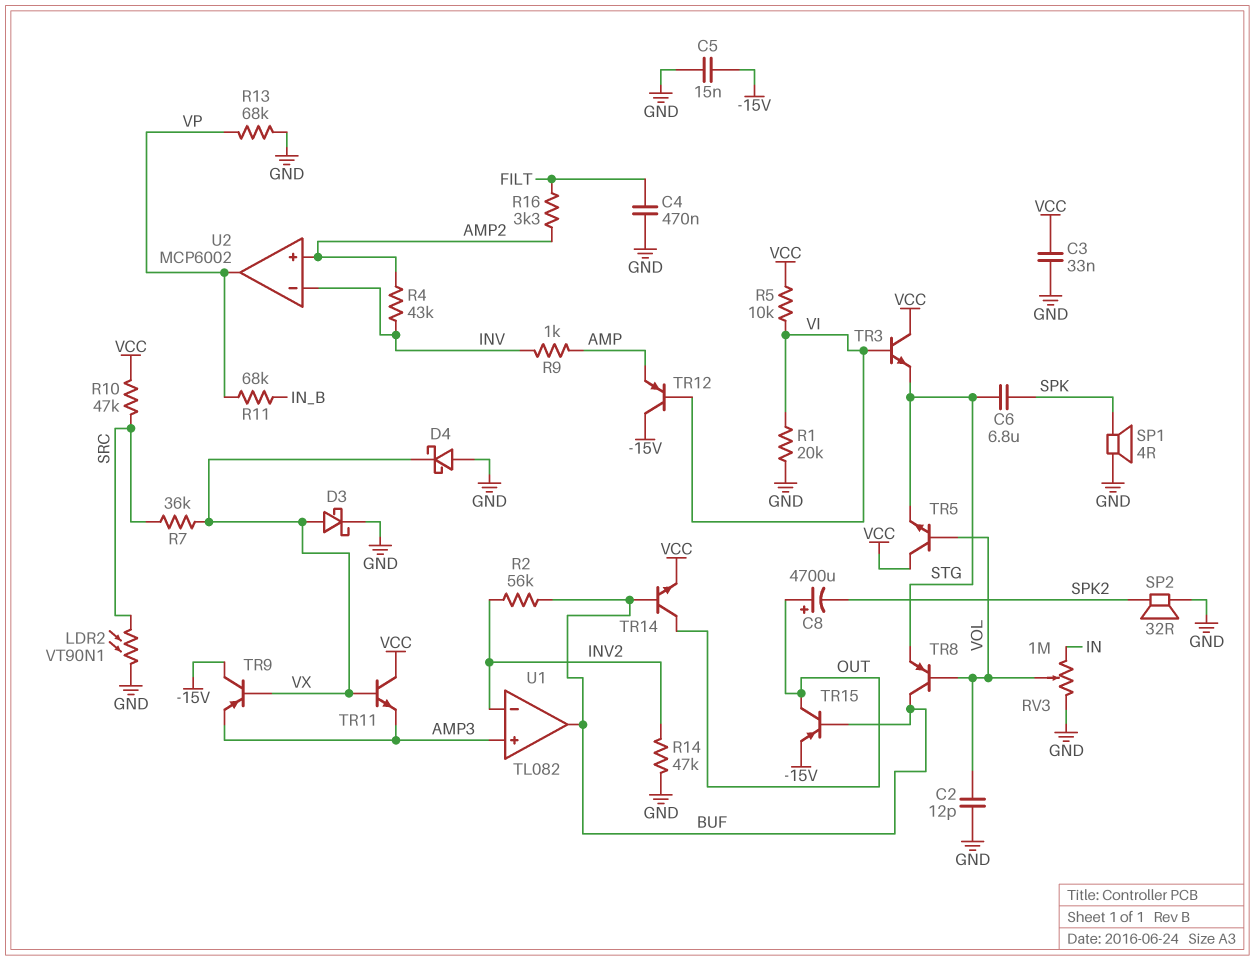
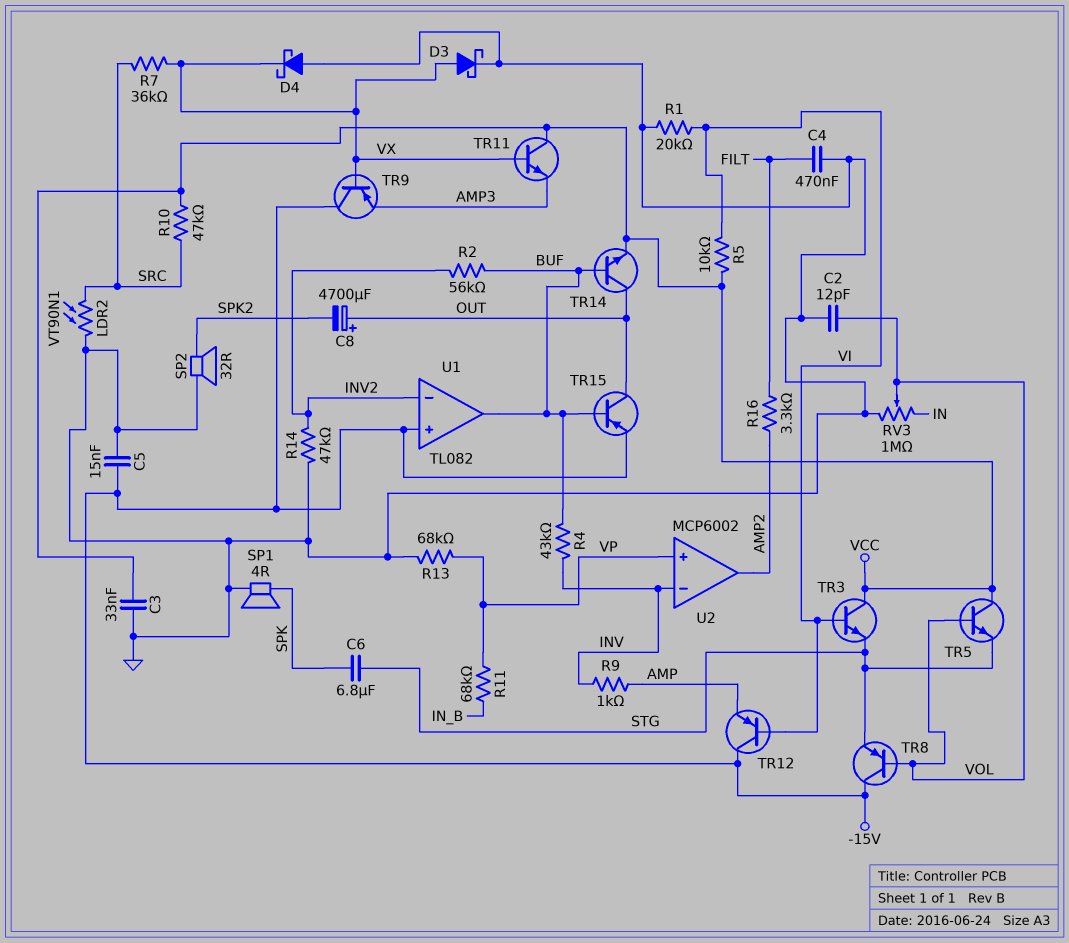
R4: 43k (AMP2, INV) -> 43k (BUF, INV)
TR8: PNP (B VOL, C BUF, E STG) -> PNP (B VOL, C -15V, E STG)
U1 pin in+: AMP3 -> -15V
U2 pin in+: AMP2 -> VP
U2 pin out: VP -> AMP2

